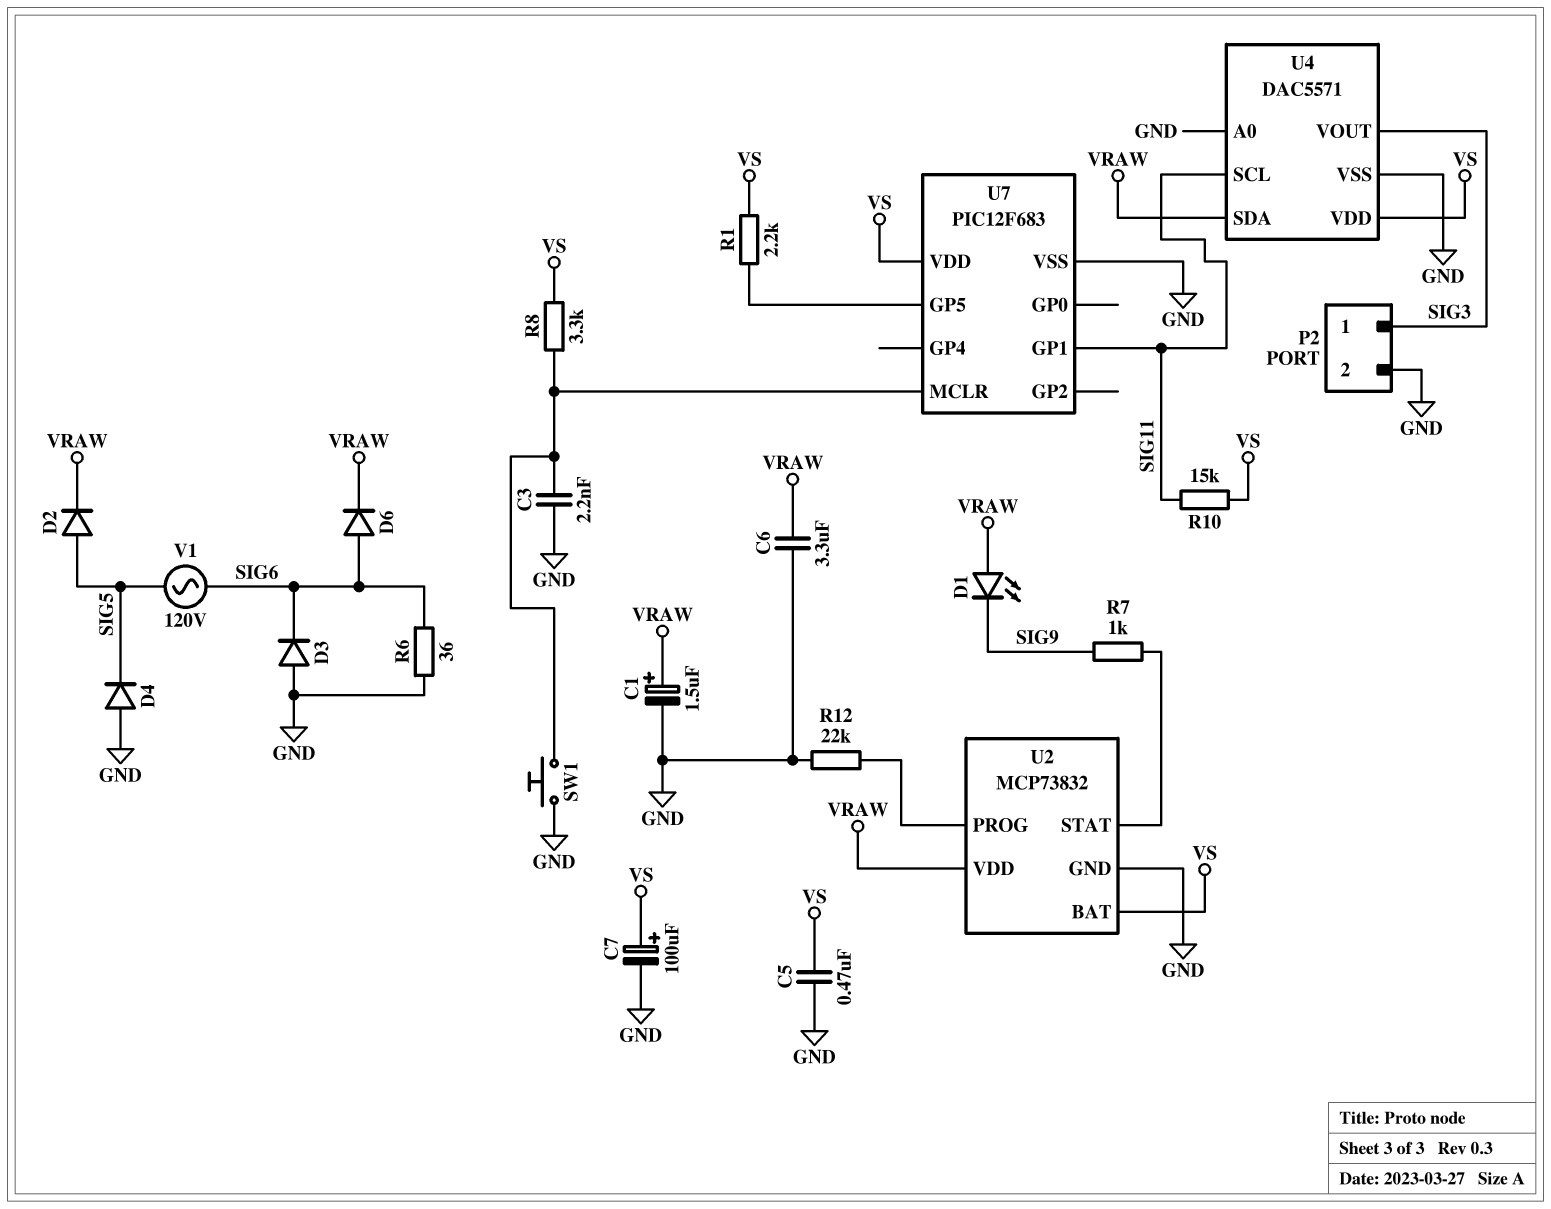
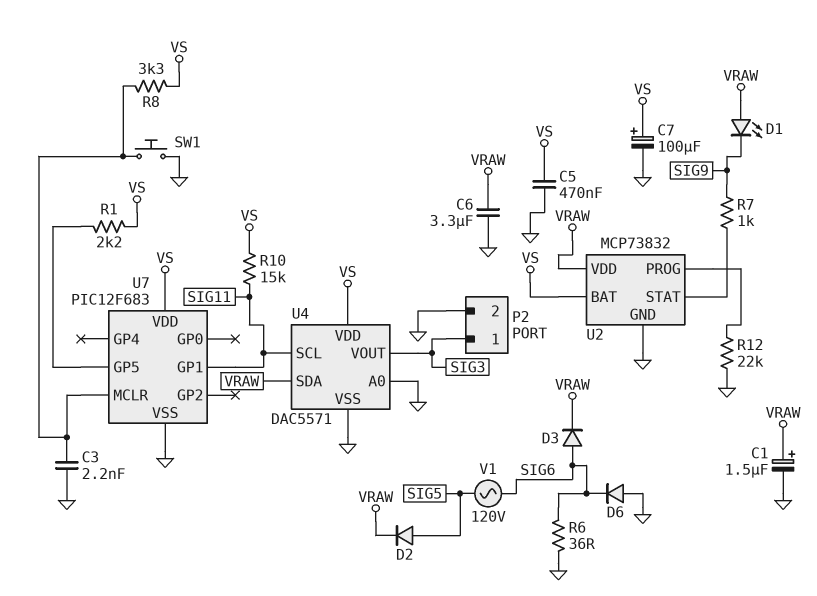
D3: diode (A GND, K SIG6) -> diode (A SIG6, K VRAW)
D4: diode (A GND, K SIG5) -> none
D6: diode (A SIG6, K VRAW) -> diode (A GND, K SIG6)

